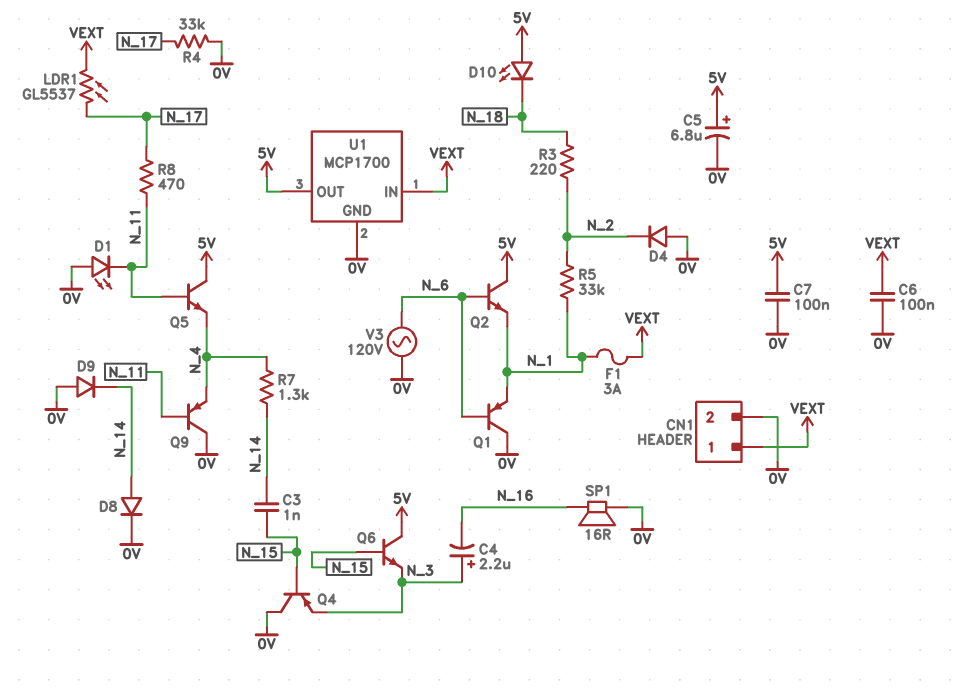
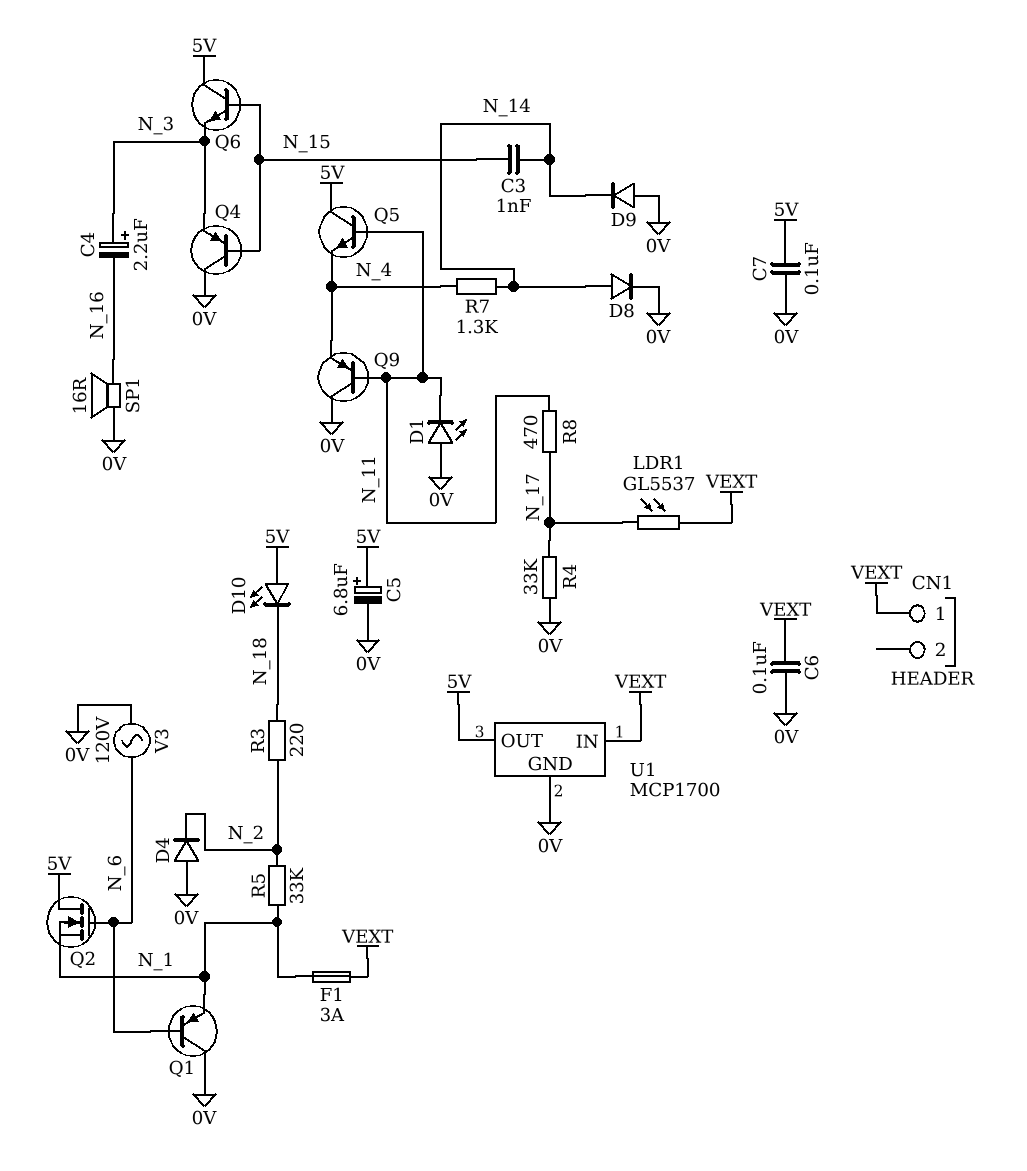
CN1 pin 2: 0V -> none
Q2: NPN (B N_6, C 5V, E N_1) -> NMOS (G N_6, D 5V, S N_1)

